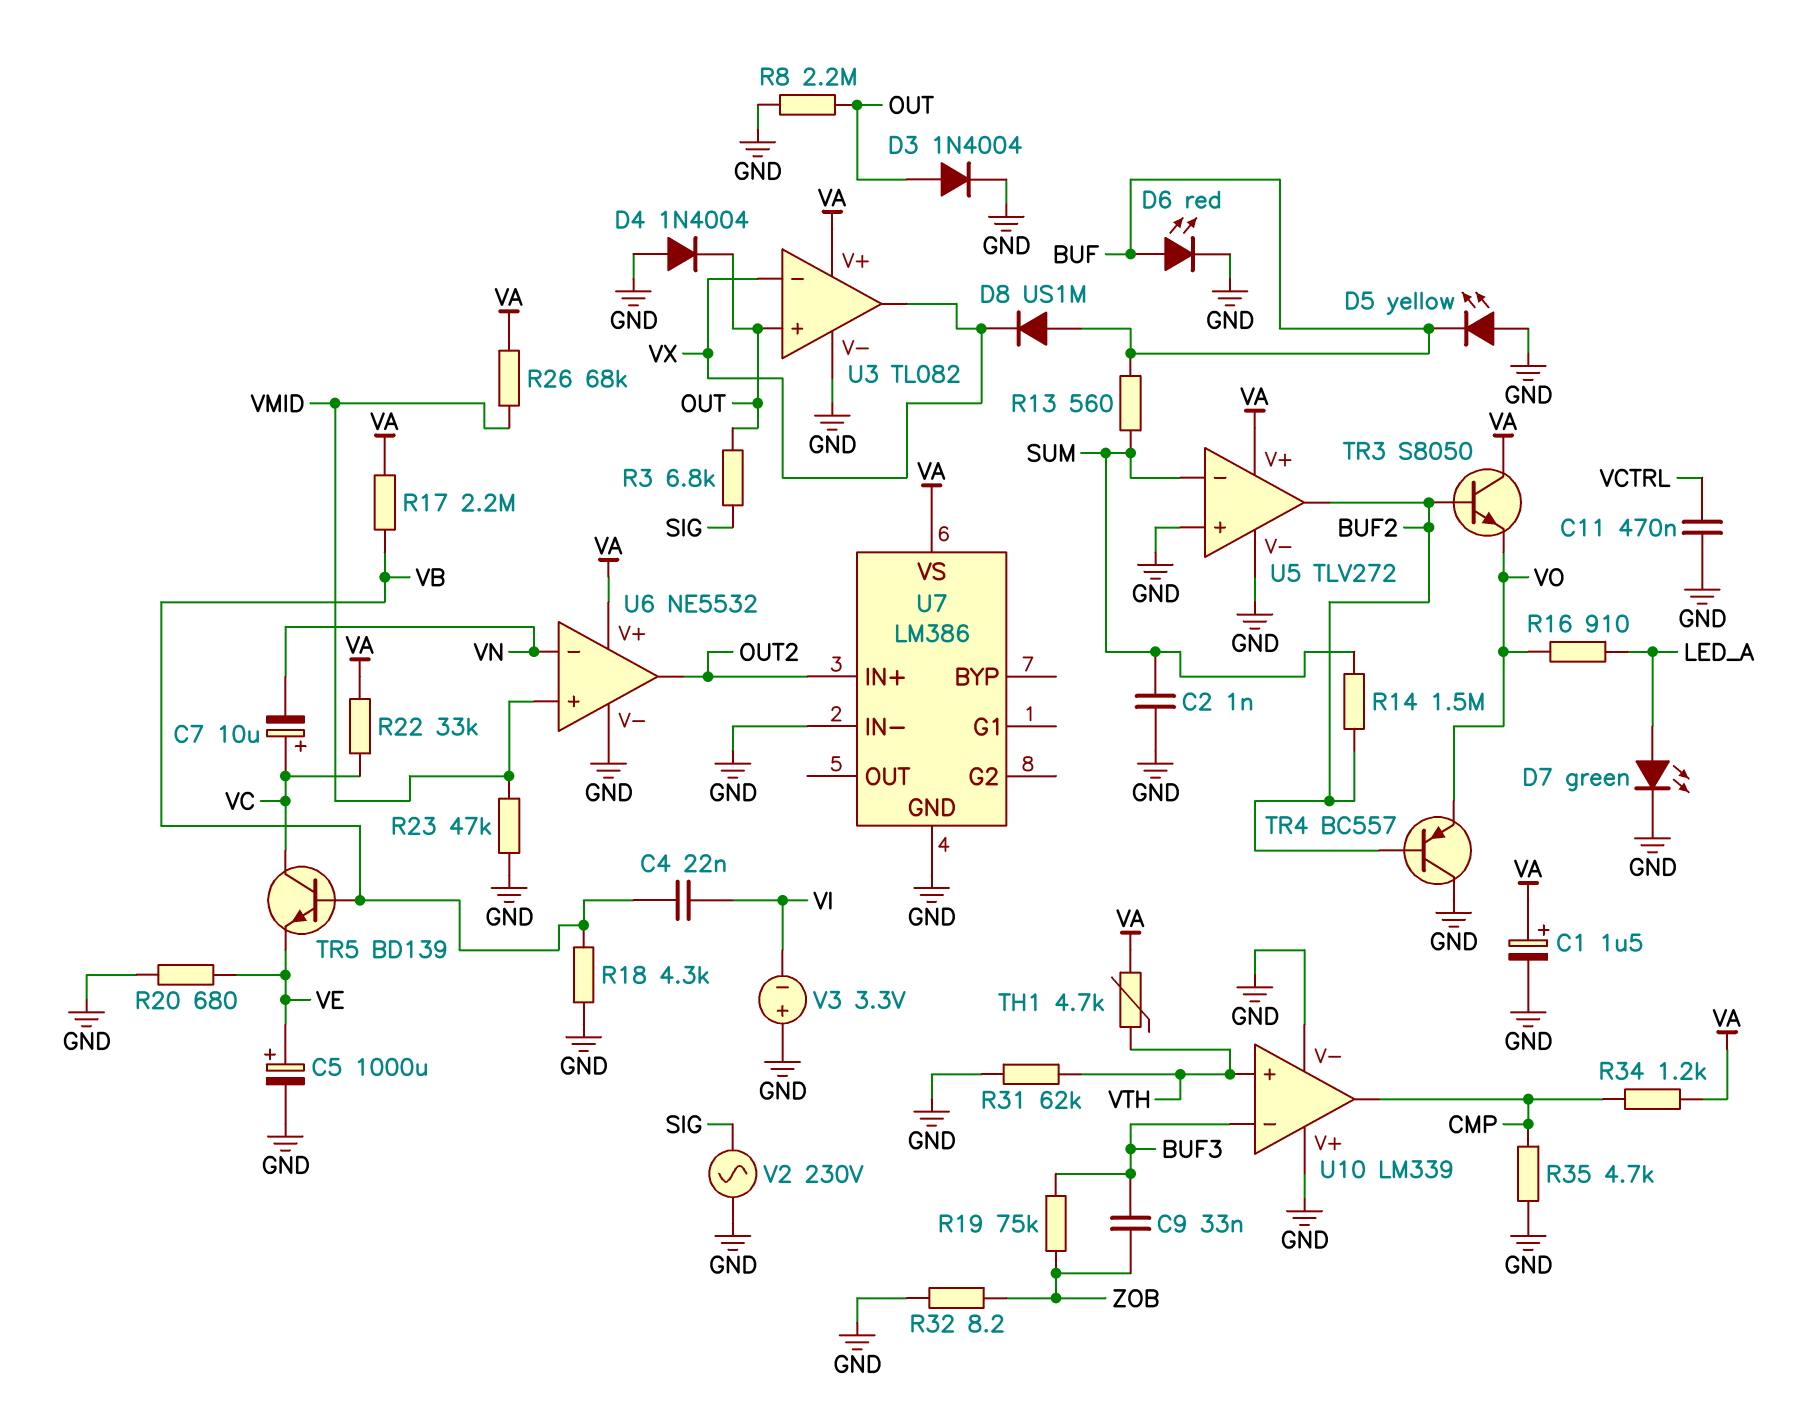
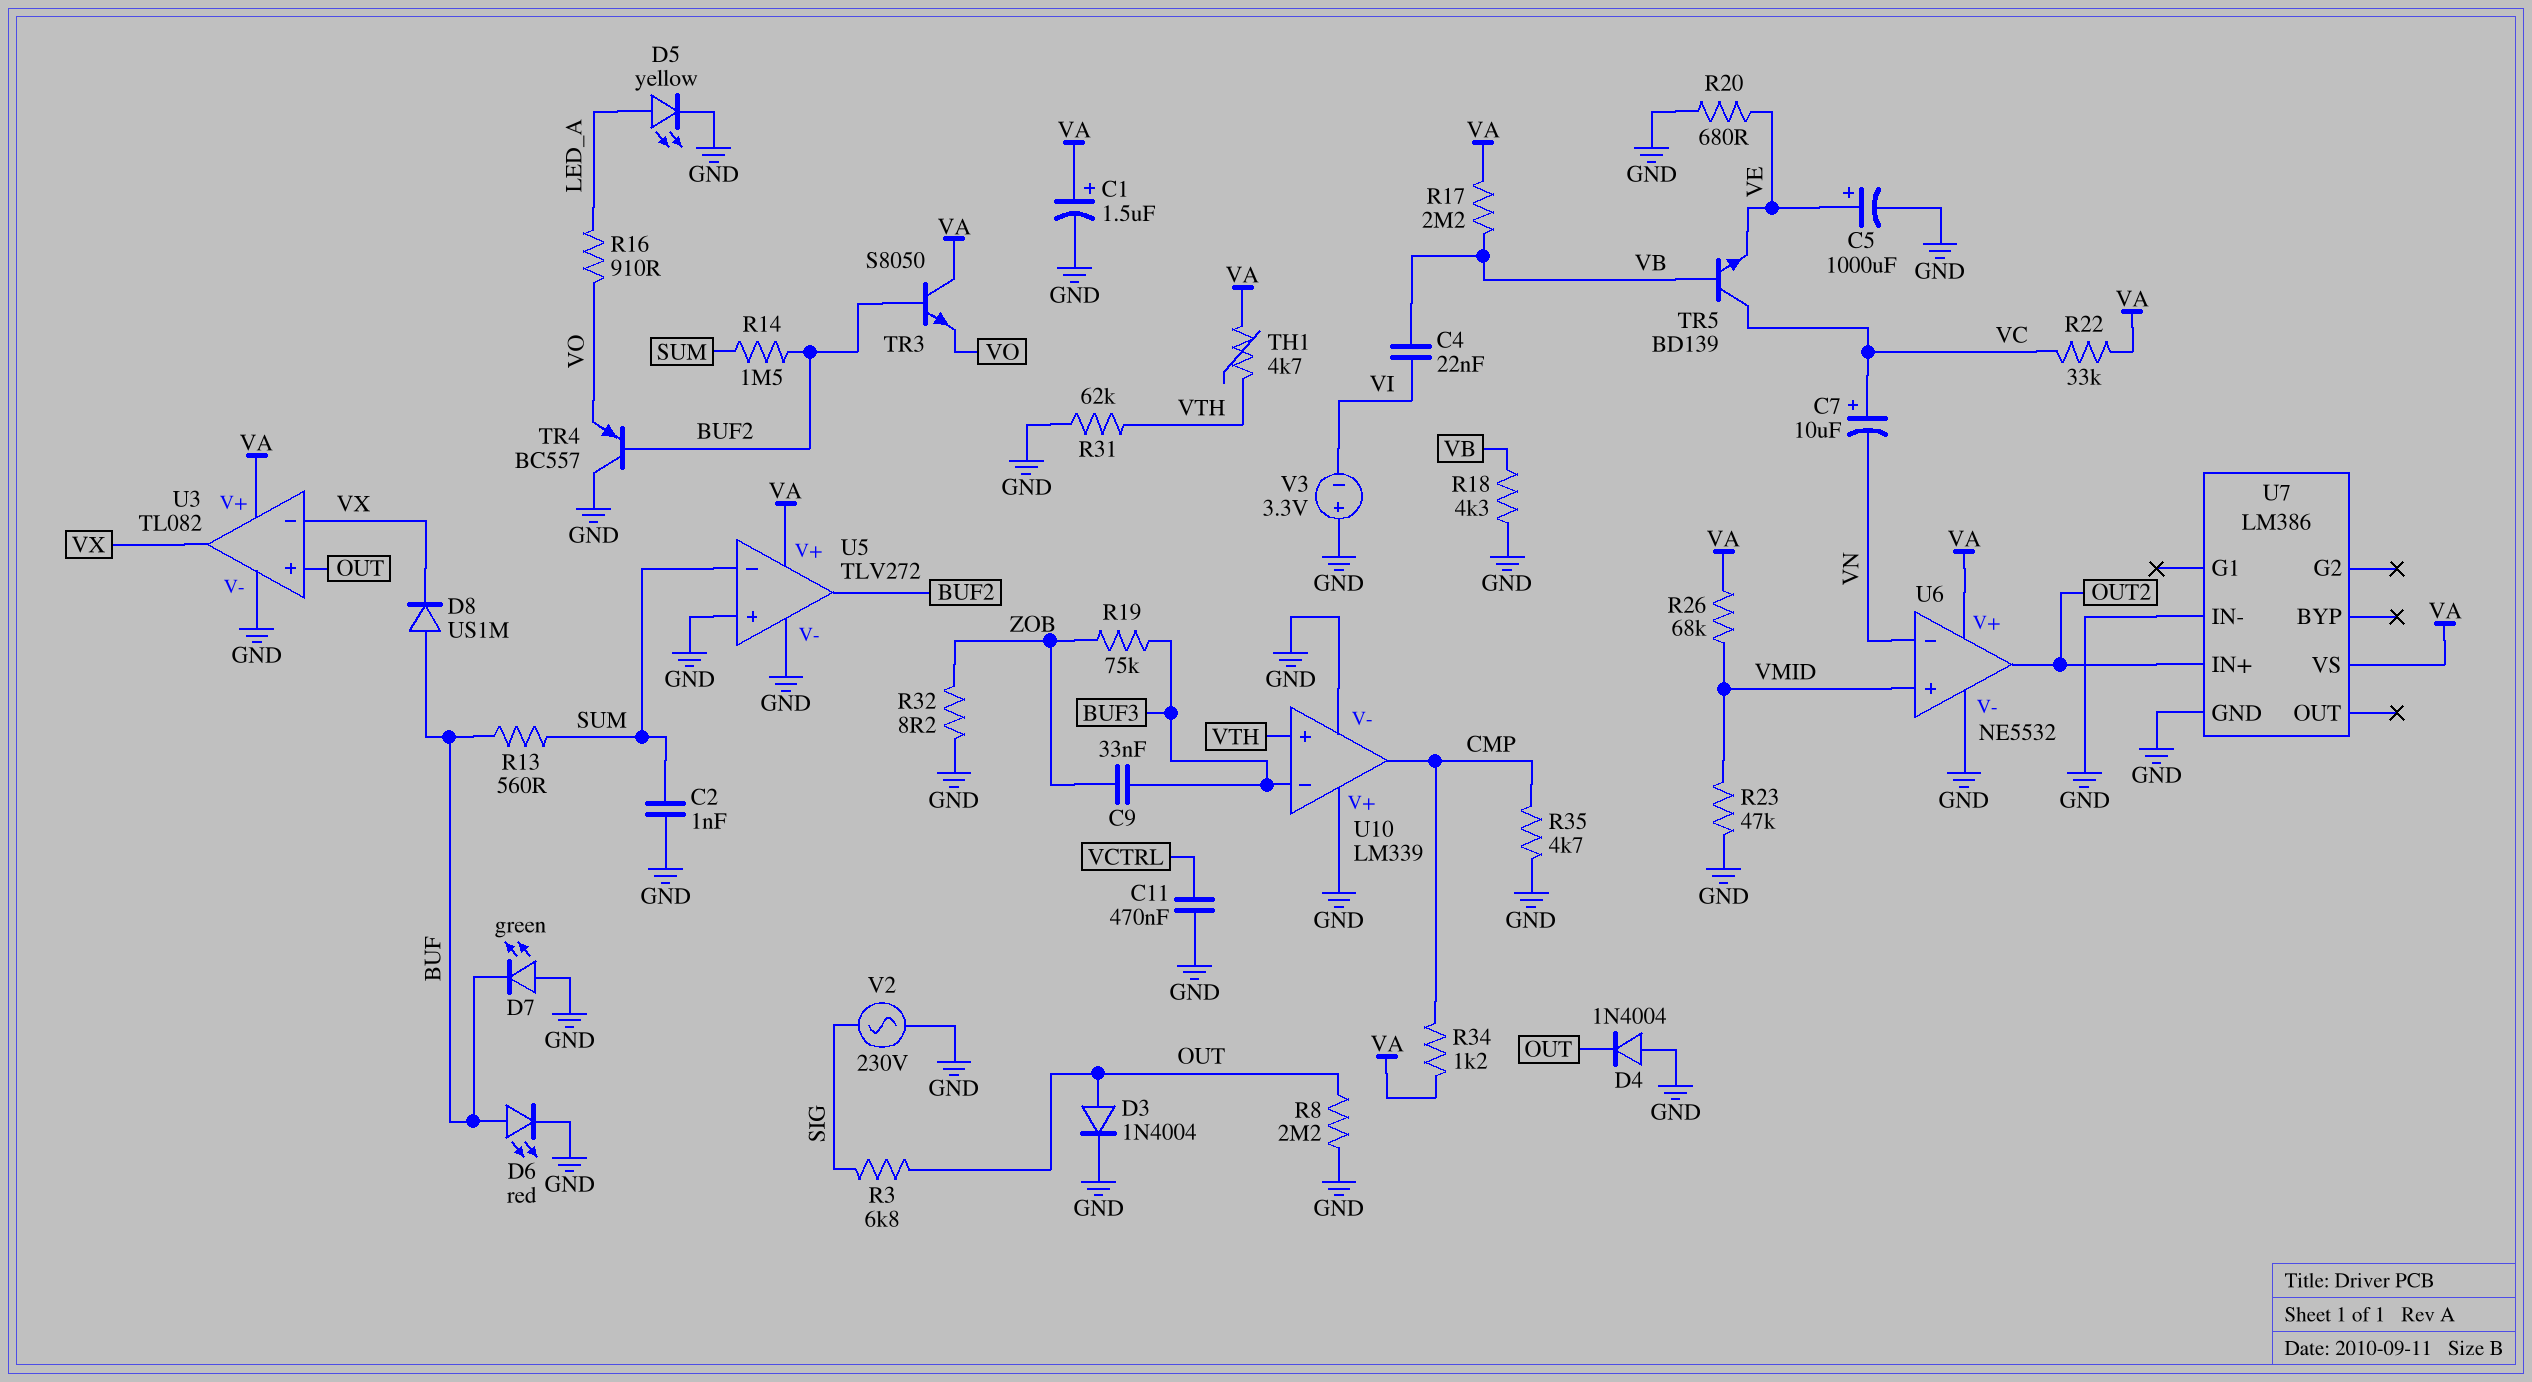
D5: LED yellow (A GND, K BUF) -> LED yellow (A LED_A, K GND)
D7: LED green (A LED_A, K GND) -> LED green (A GND, K BUF)

